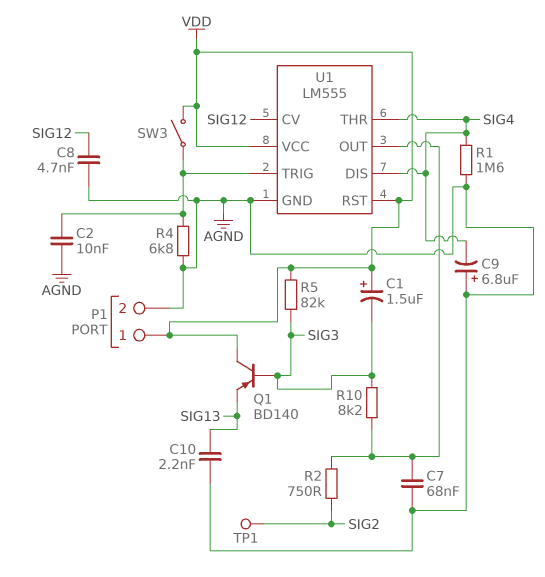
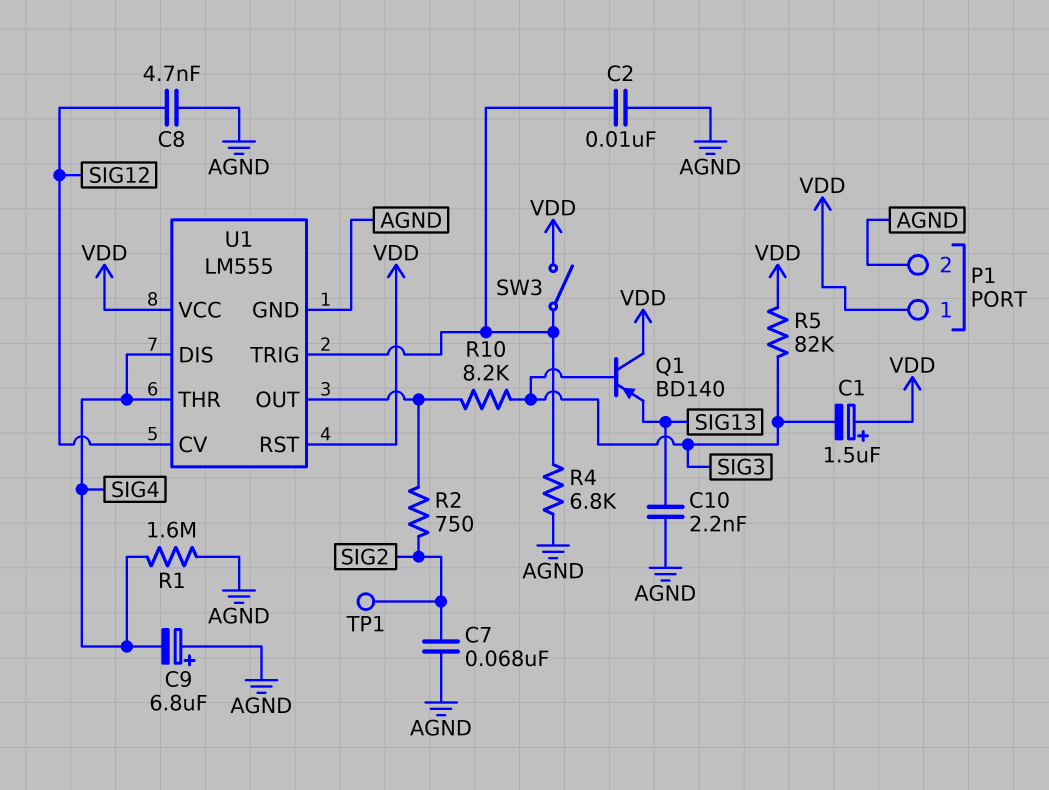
C7: 68nF (AGND, U1/OUT) -> 68nF (AGND, SIG2)

